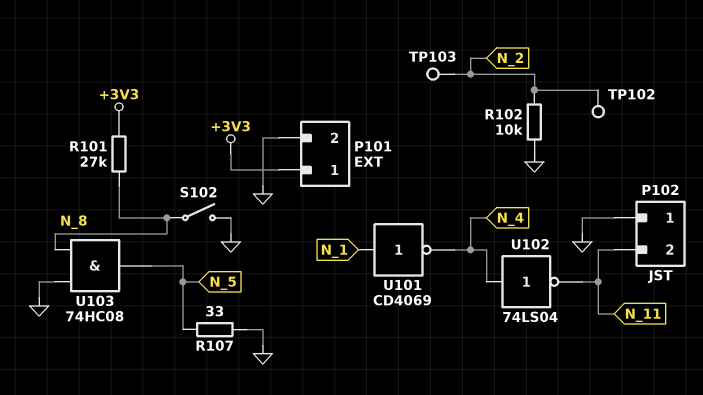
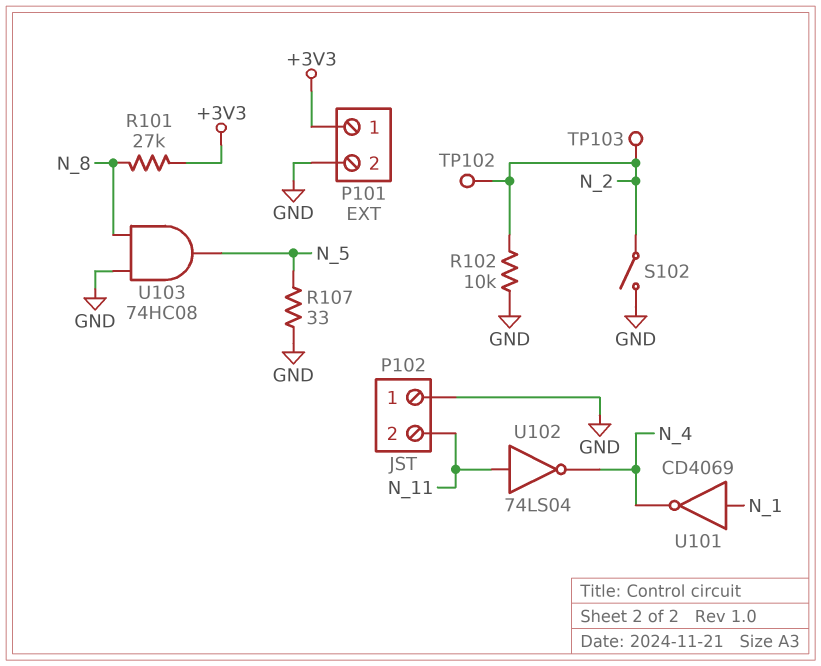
S102: switch (GND, N_8) -> switch (GND, N_2)
U102: NOT 74LS04 (in N_4, out N_11) -> NOT 74LS04 (in N_11, out N_4)

